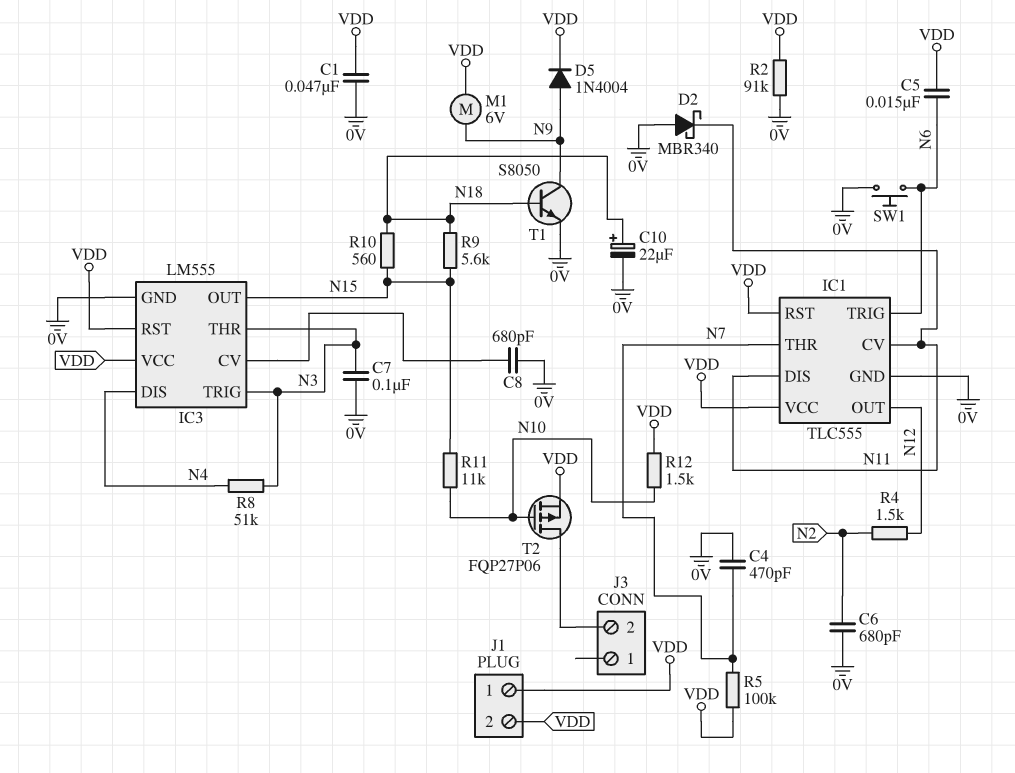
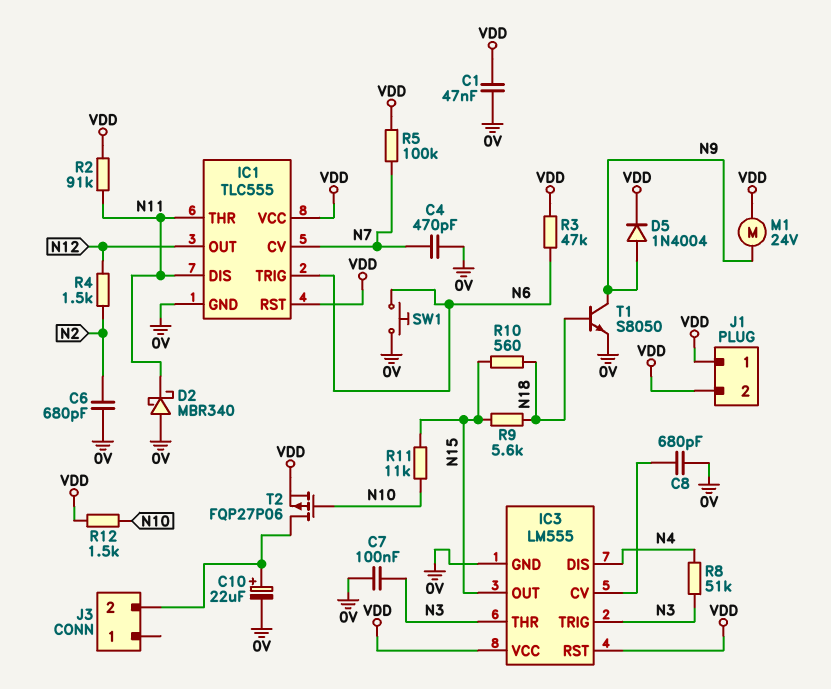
C5: 15nF (N6, VDD) -> none
C10: 22uF (plus N18, minus 0V) -> 22uF (plus J3/2, minus 0V)
IC1 pin CV: N11 -> N7
IC1 pin THR: N7 -> N11
M1: motor 6V (N9, VDD) -> motor 24V (N9, VDD)
R2: 91k (0V, VDD) -> 91k (N11, VDD)
R3: none -> 47k (N6, VDD)

